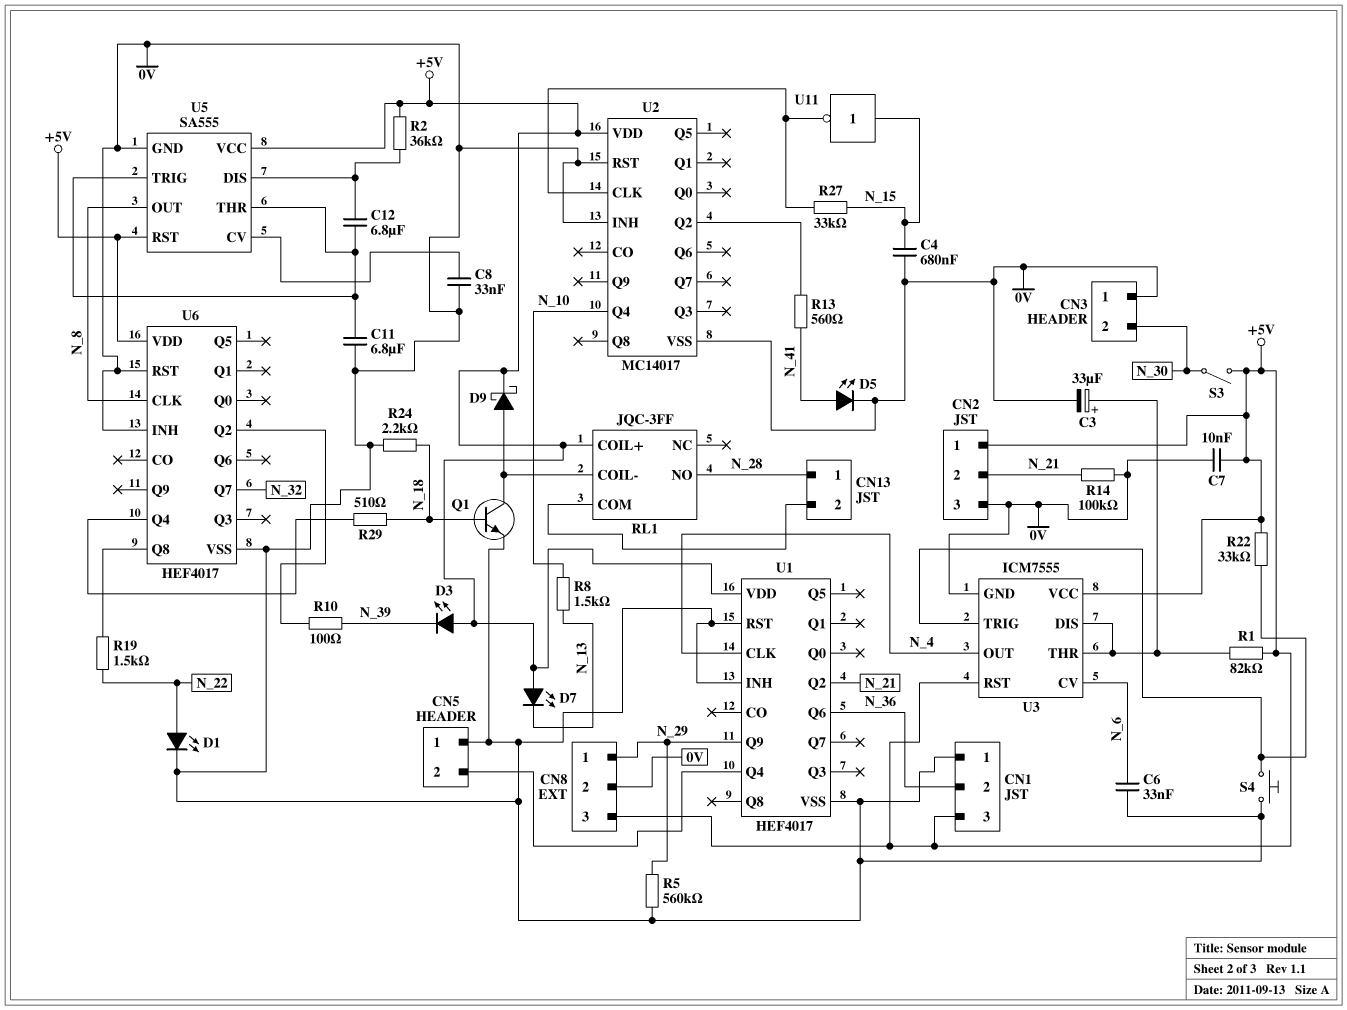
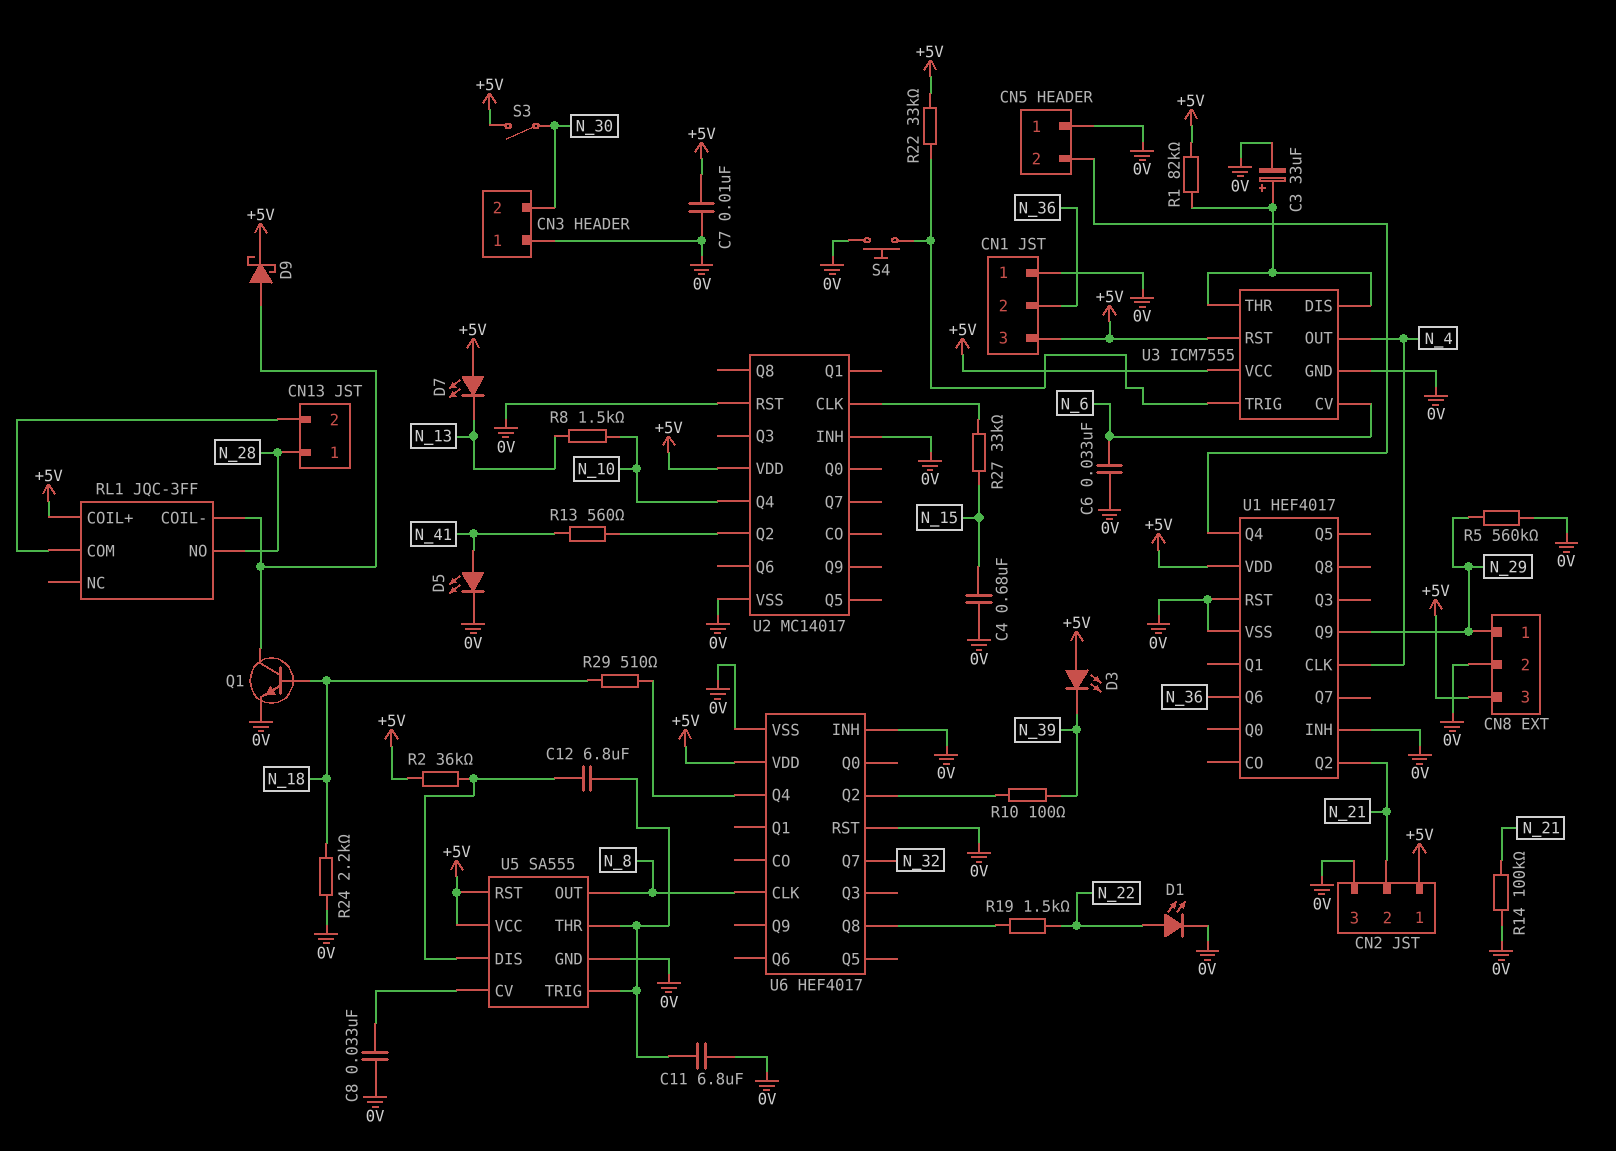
U11: NOT (in N_15, out U2/CLK) -> none

